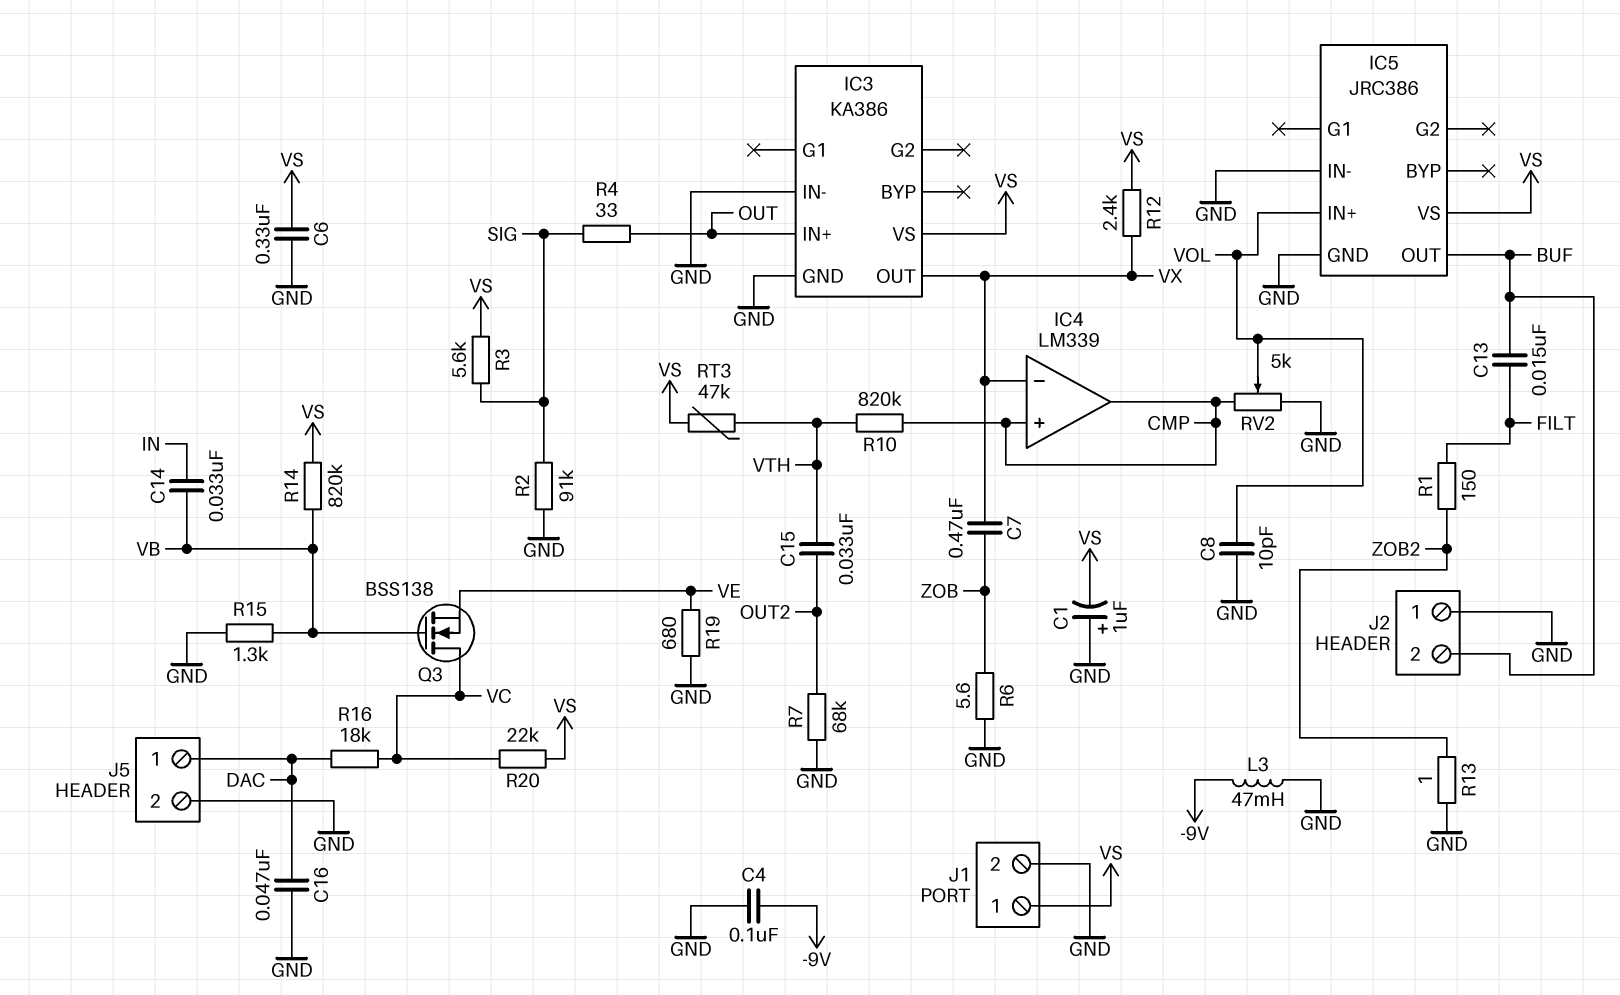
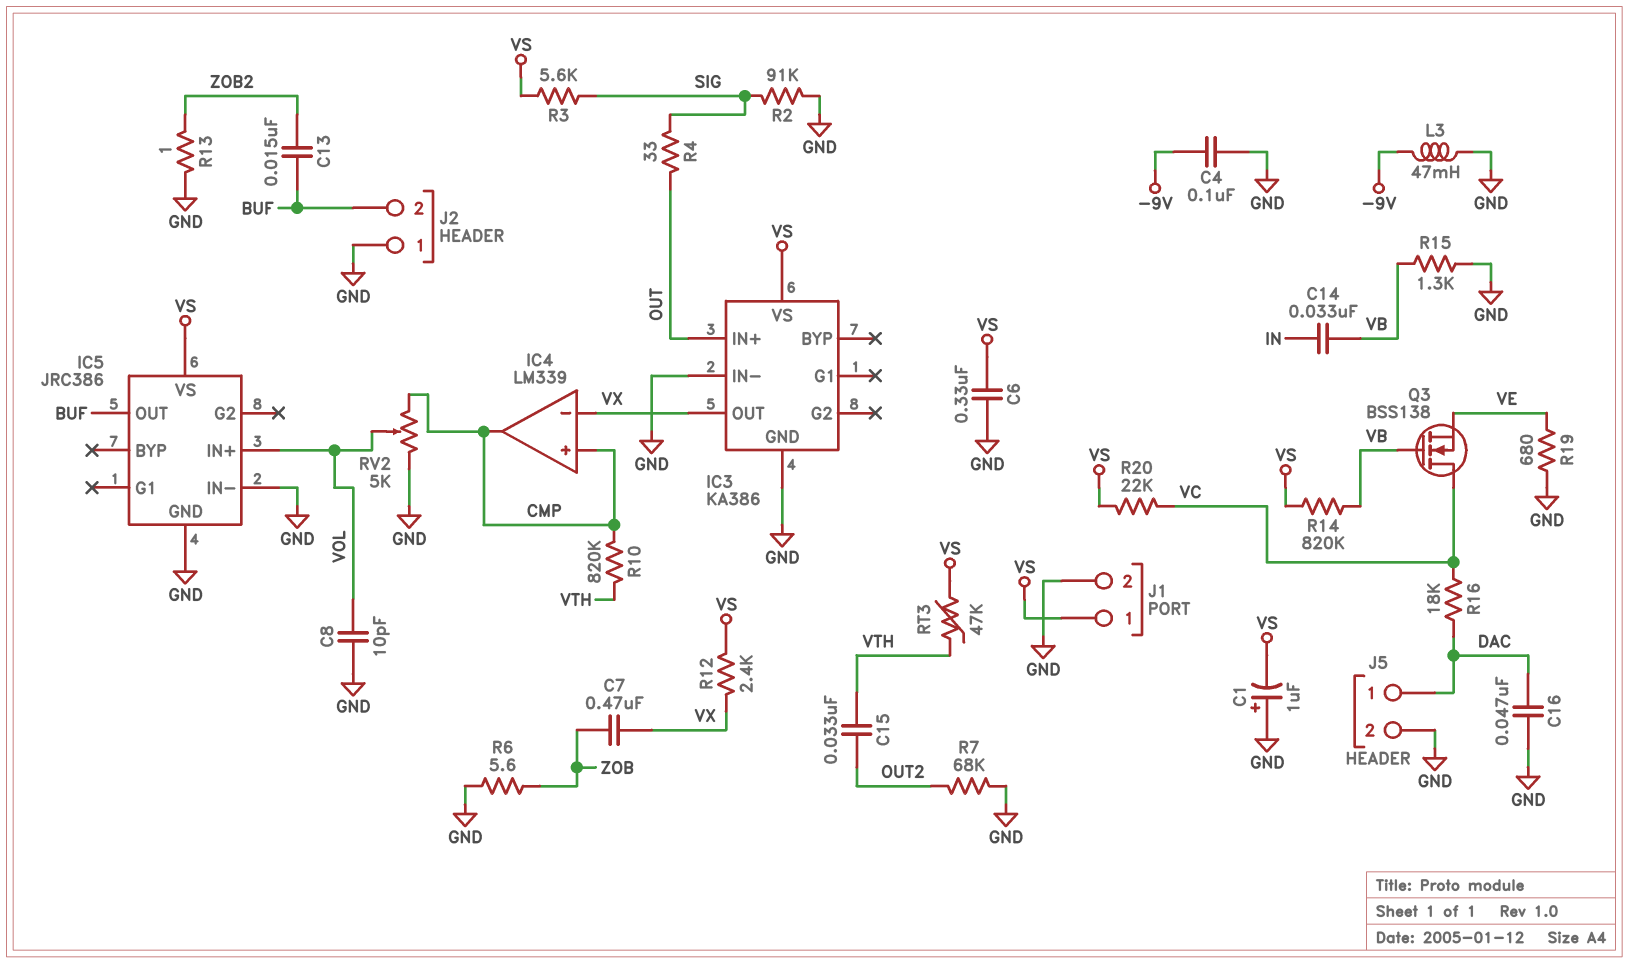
C13: 15nF (BUF, FILT) -> 15nF (BUF, ZOB2)
R1: 150 (FILT, ZOB2) -> none

